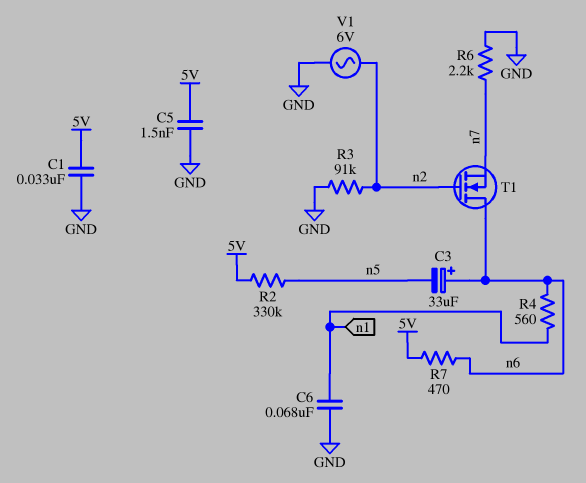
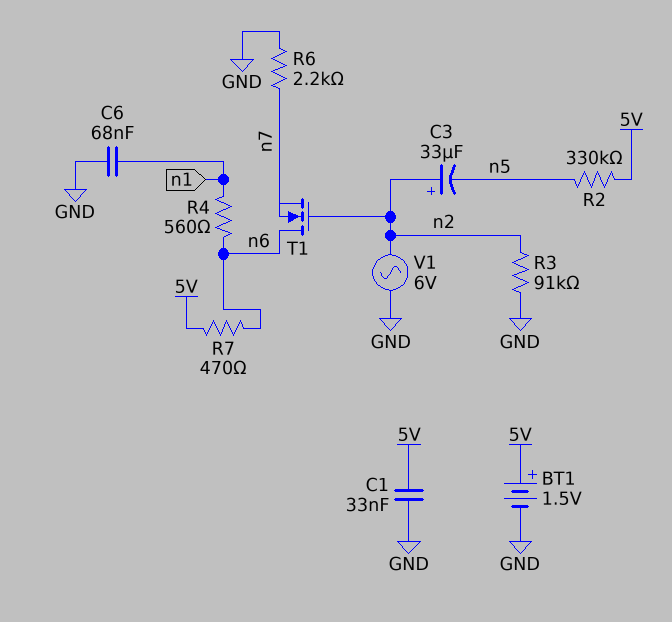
BT1: none -> 1.5V (plus 5V, minus GND)
C3: 33uF (plus n6, minus n5) -> 33uF (plus n2, minus n5)
C5: 1.5nF (5V, GND) -> none

